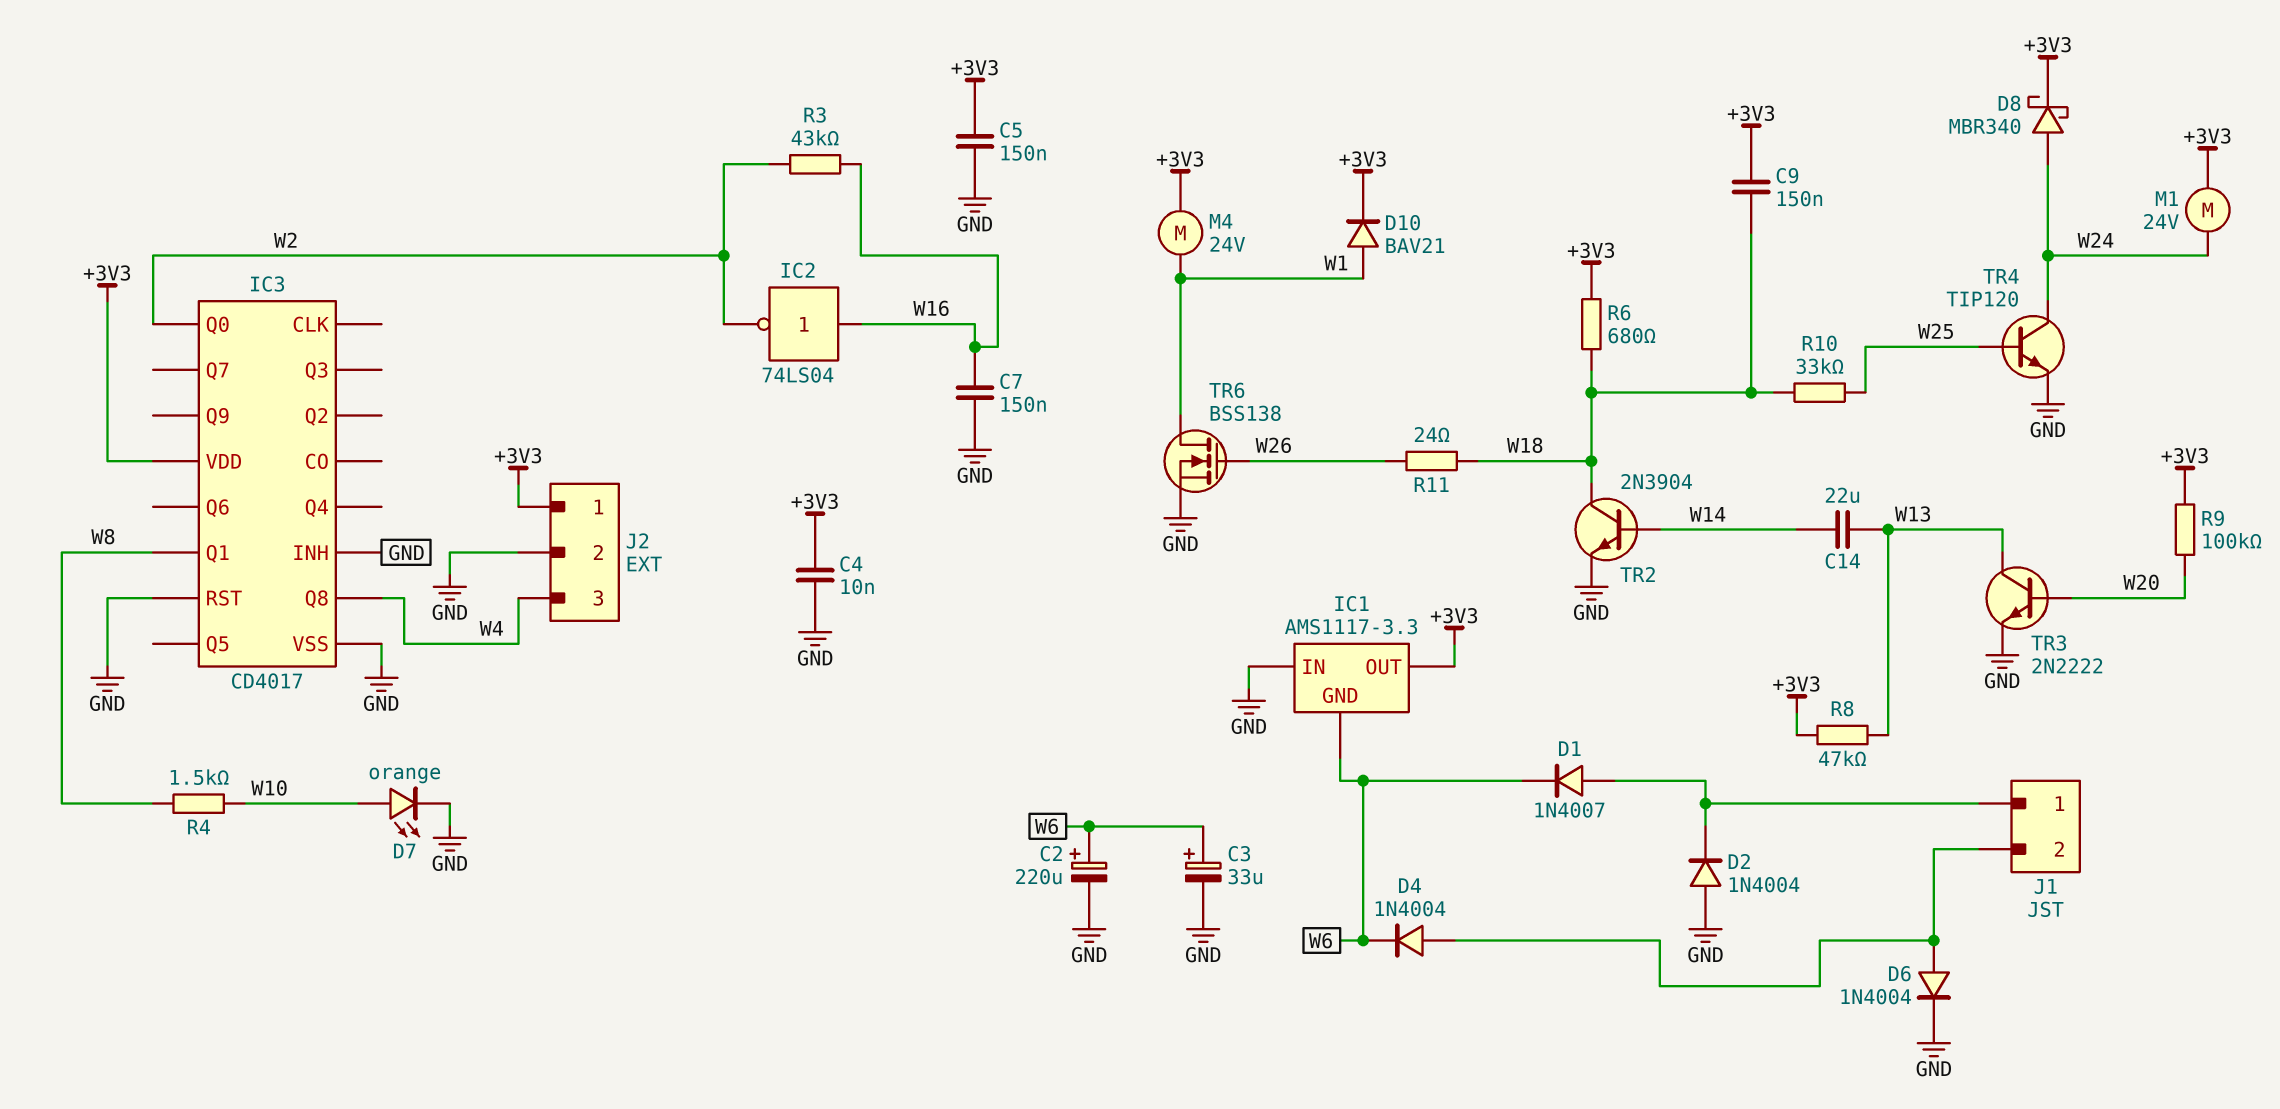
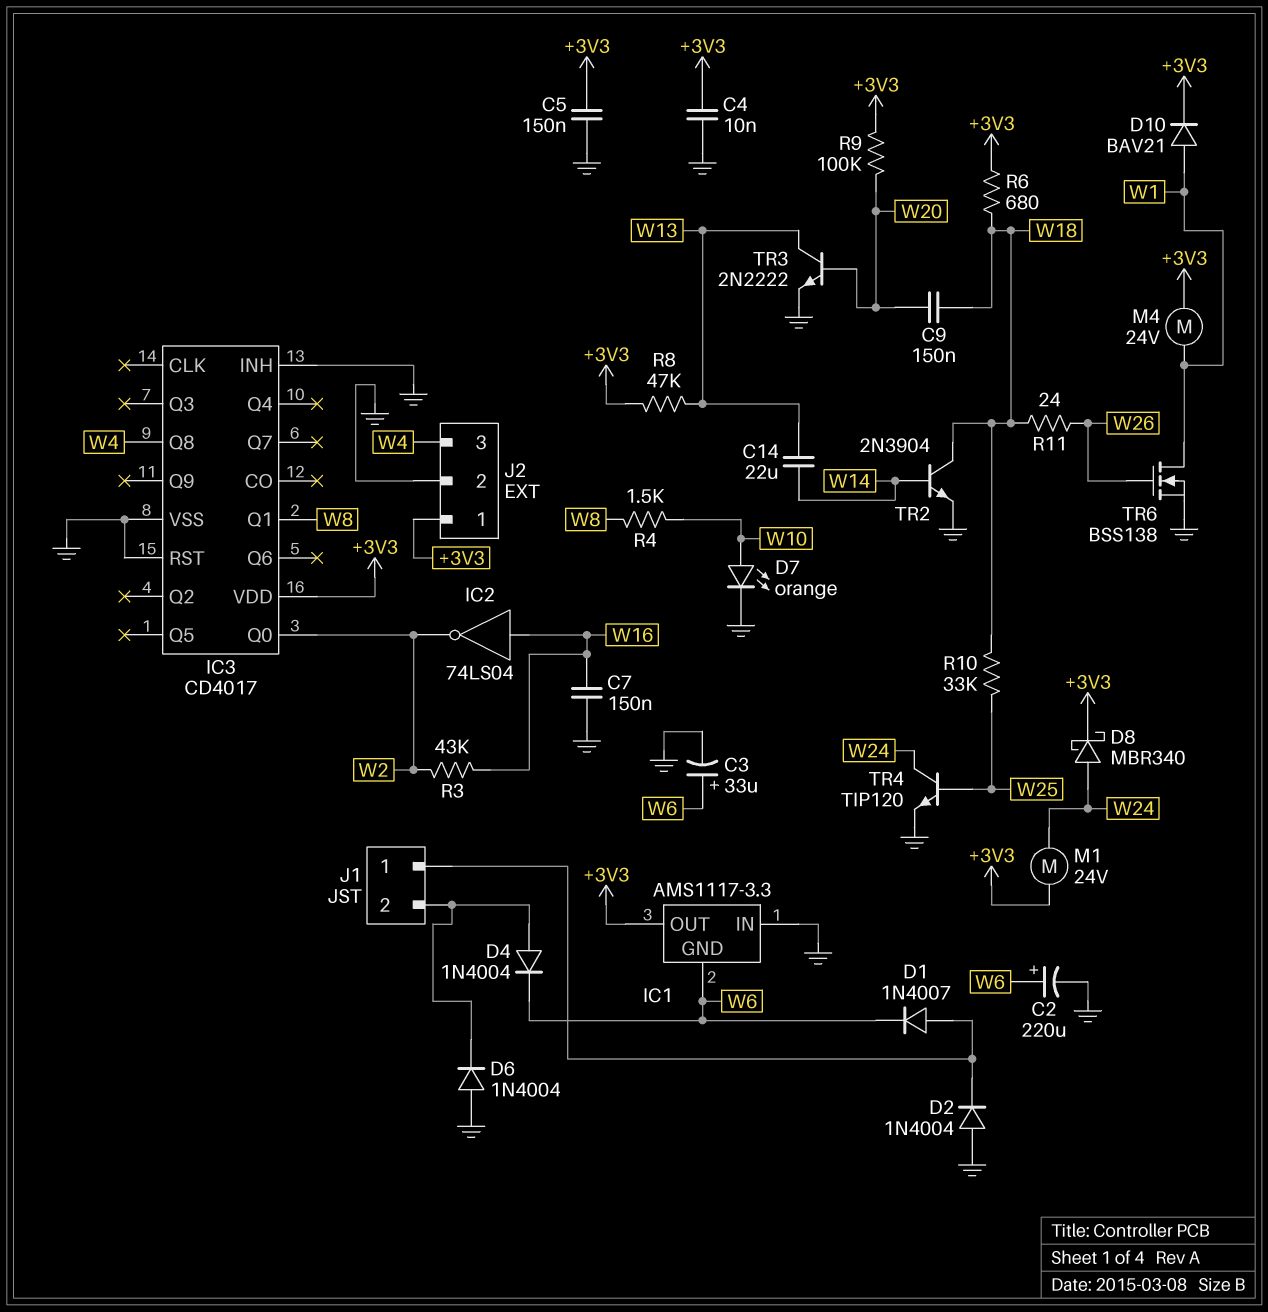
C9: 150nF (+3V3, W18) -> 150nF (W18, W20)
D6: diode 1N4004 (A J1/2, K GND) -> diode 1N4004 (A GND, K J1/2)

